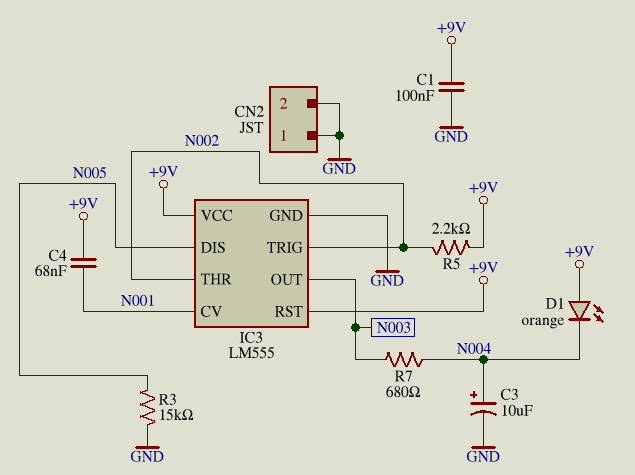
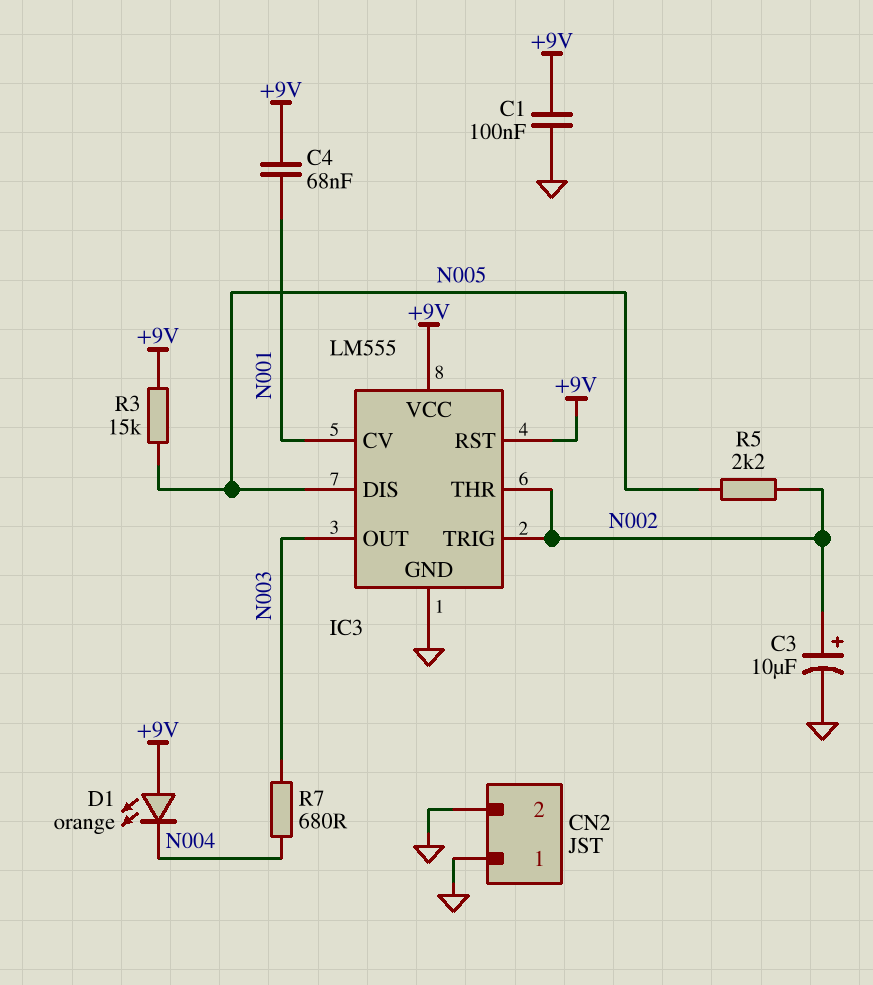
C3: 10uF (plus N004, minus GND) -> 10uF (plus N002, minus GND)
R3: 15k (GND, N005) -> 15k (+9V, N005)
R5: 2.2k (+9V, N002) -> 2.2k (N002, N005)

